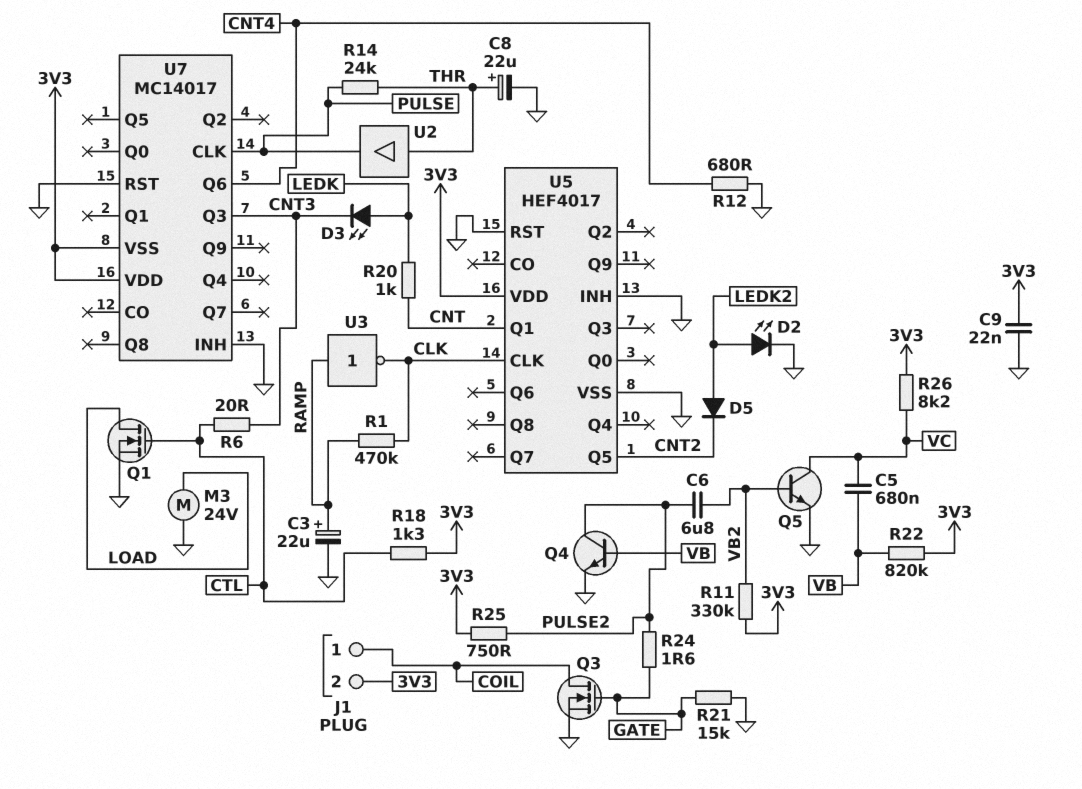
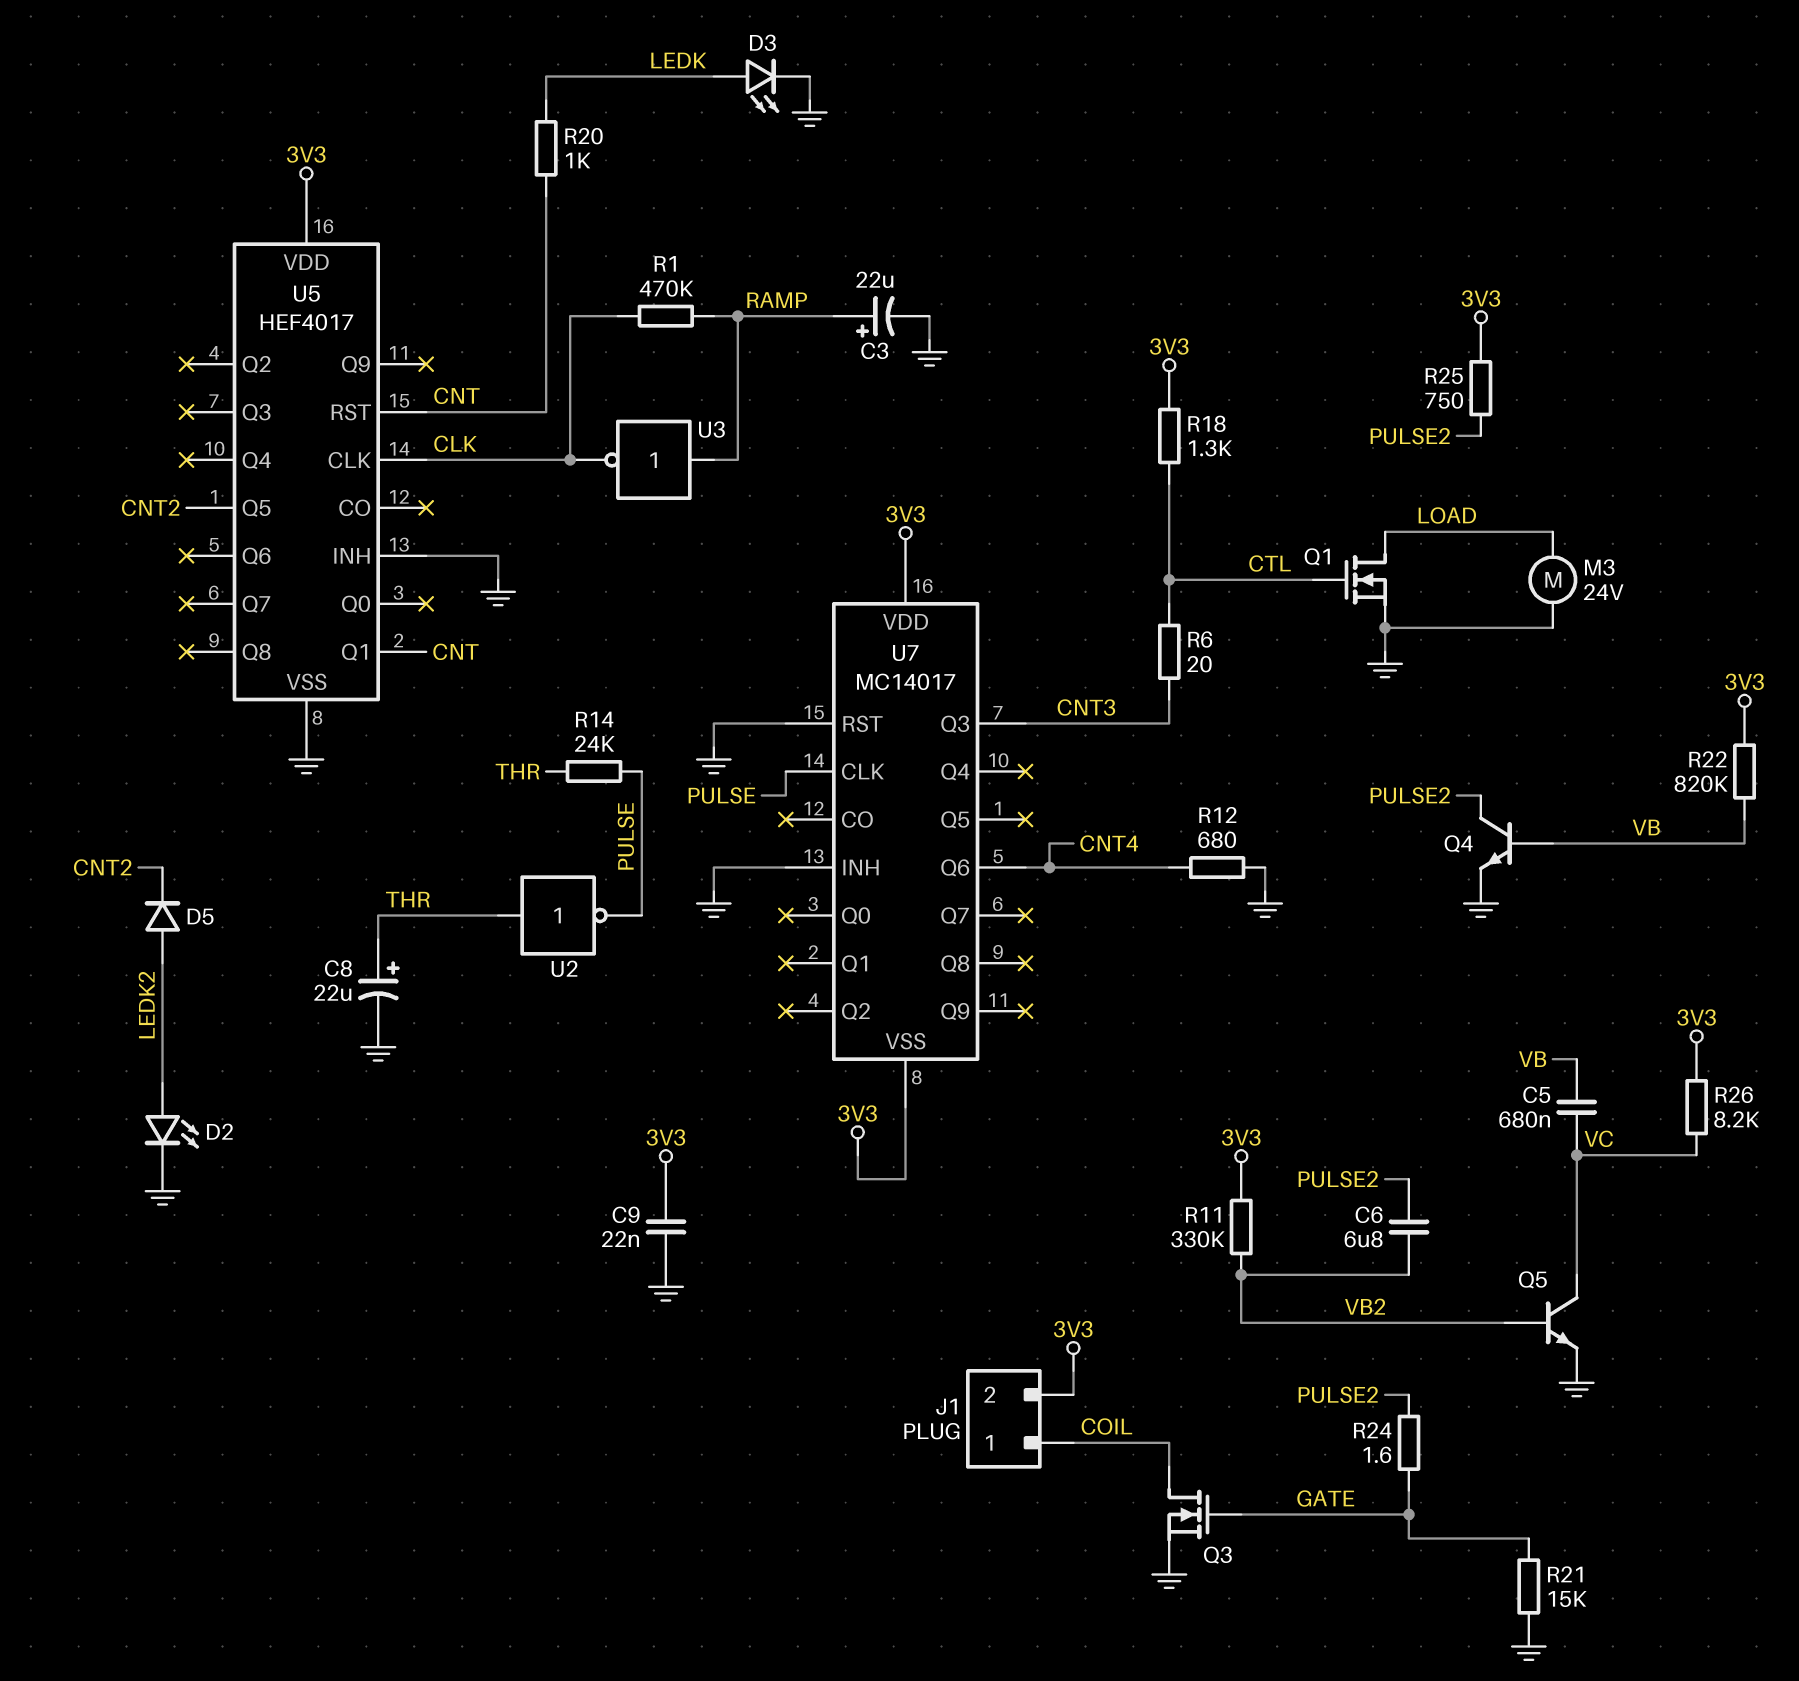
D3: LED (A LEDK, K CNT3) -> LED (A LEDK, K GND)
U2: buffer (in THR, out PULSE) -> NOT (in THR, out PULSE)
U5 pin RST: GND -> CNT

